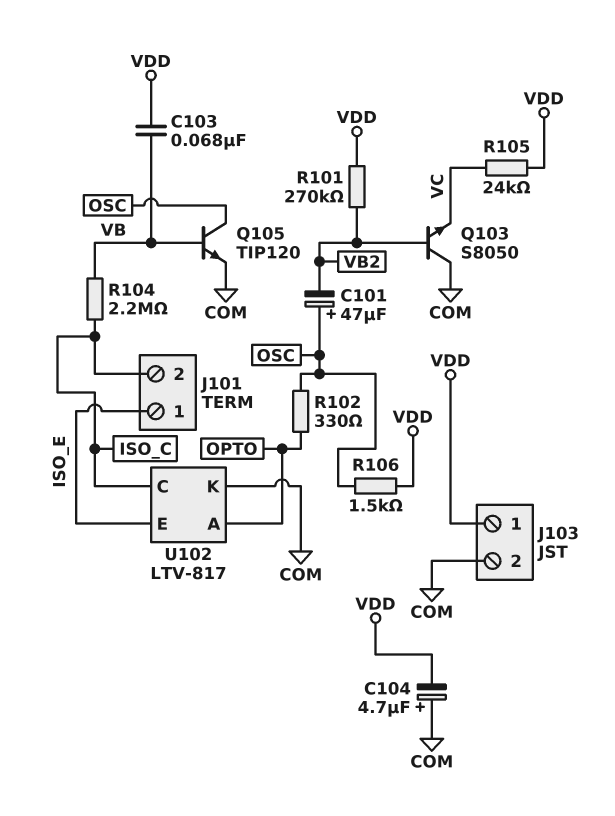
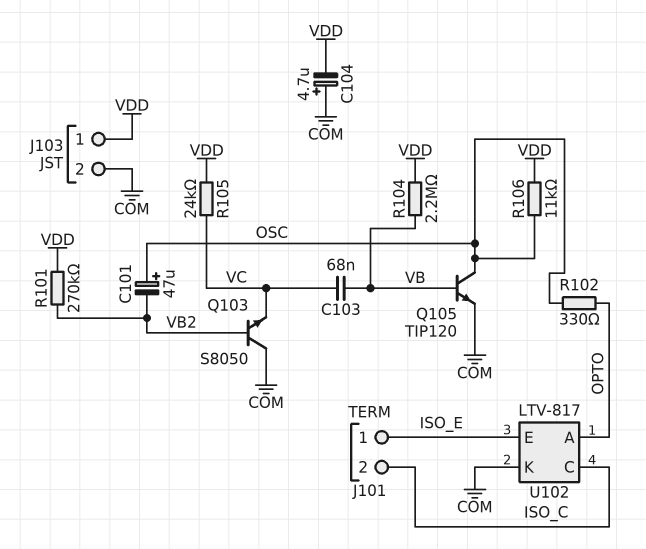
C103: 68nF (VB, VDD) -> 68nF (VB, VC)
R104: 2.2M (ISO_C, VB) -> 2.2M (VB, VDD)
R106: 1.5k (OSC, VDD) -> 11k (OSC, VDD)

